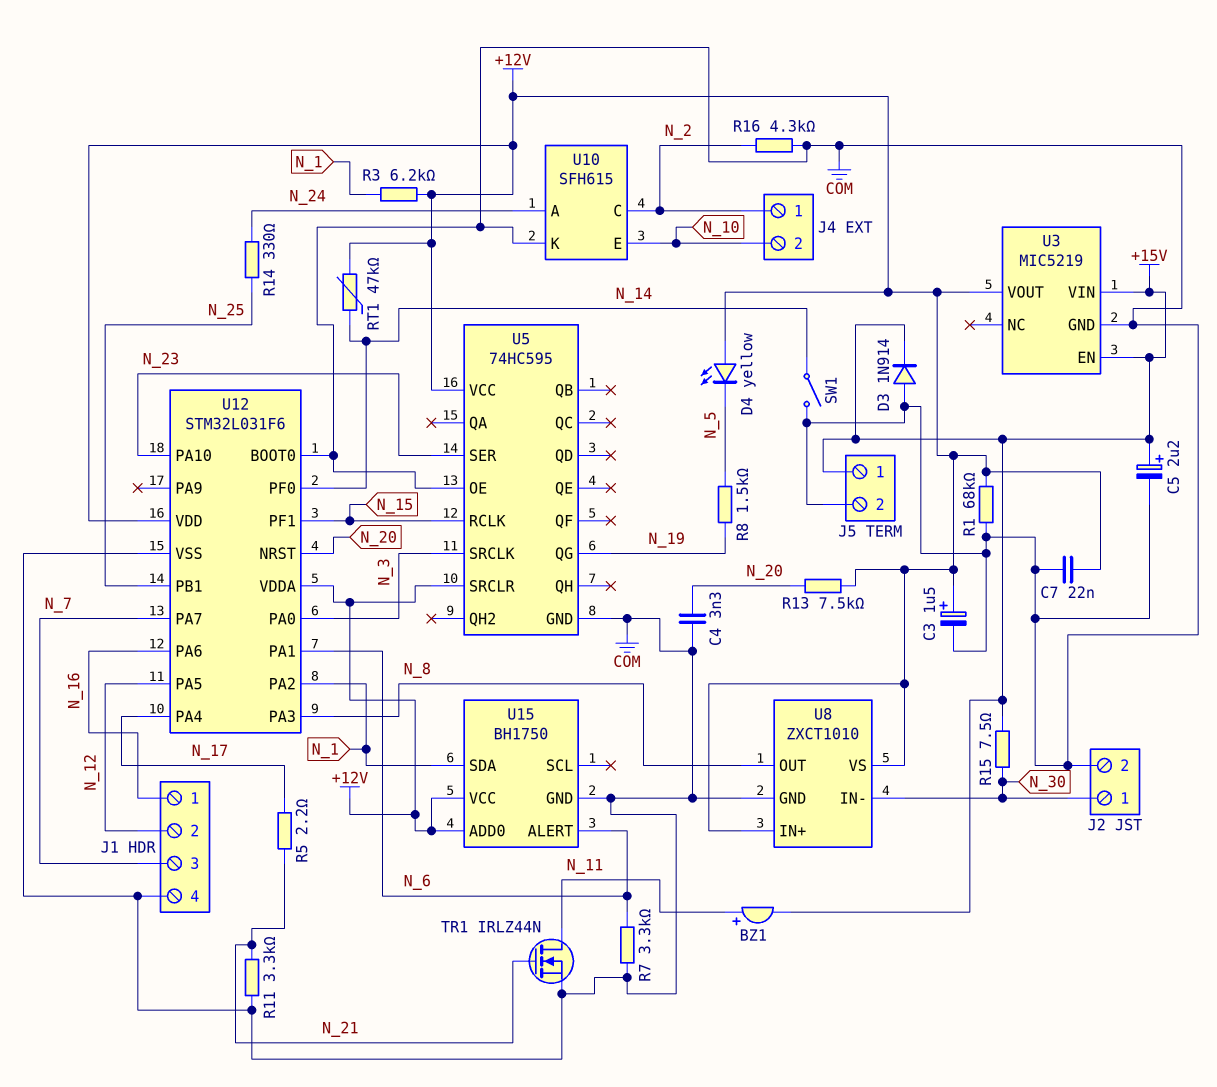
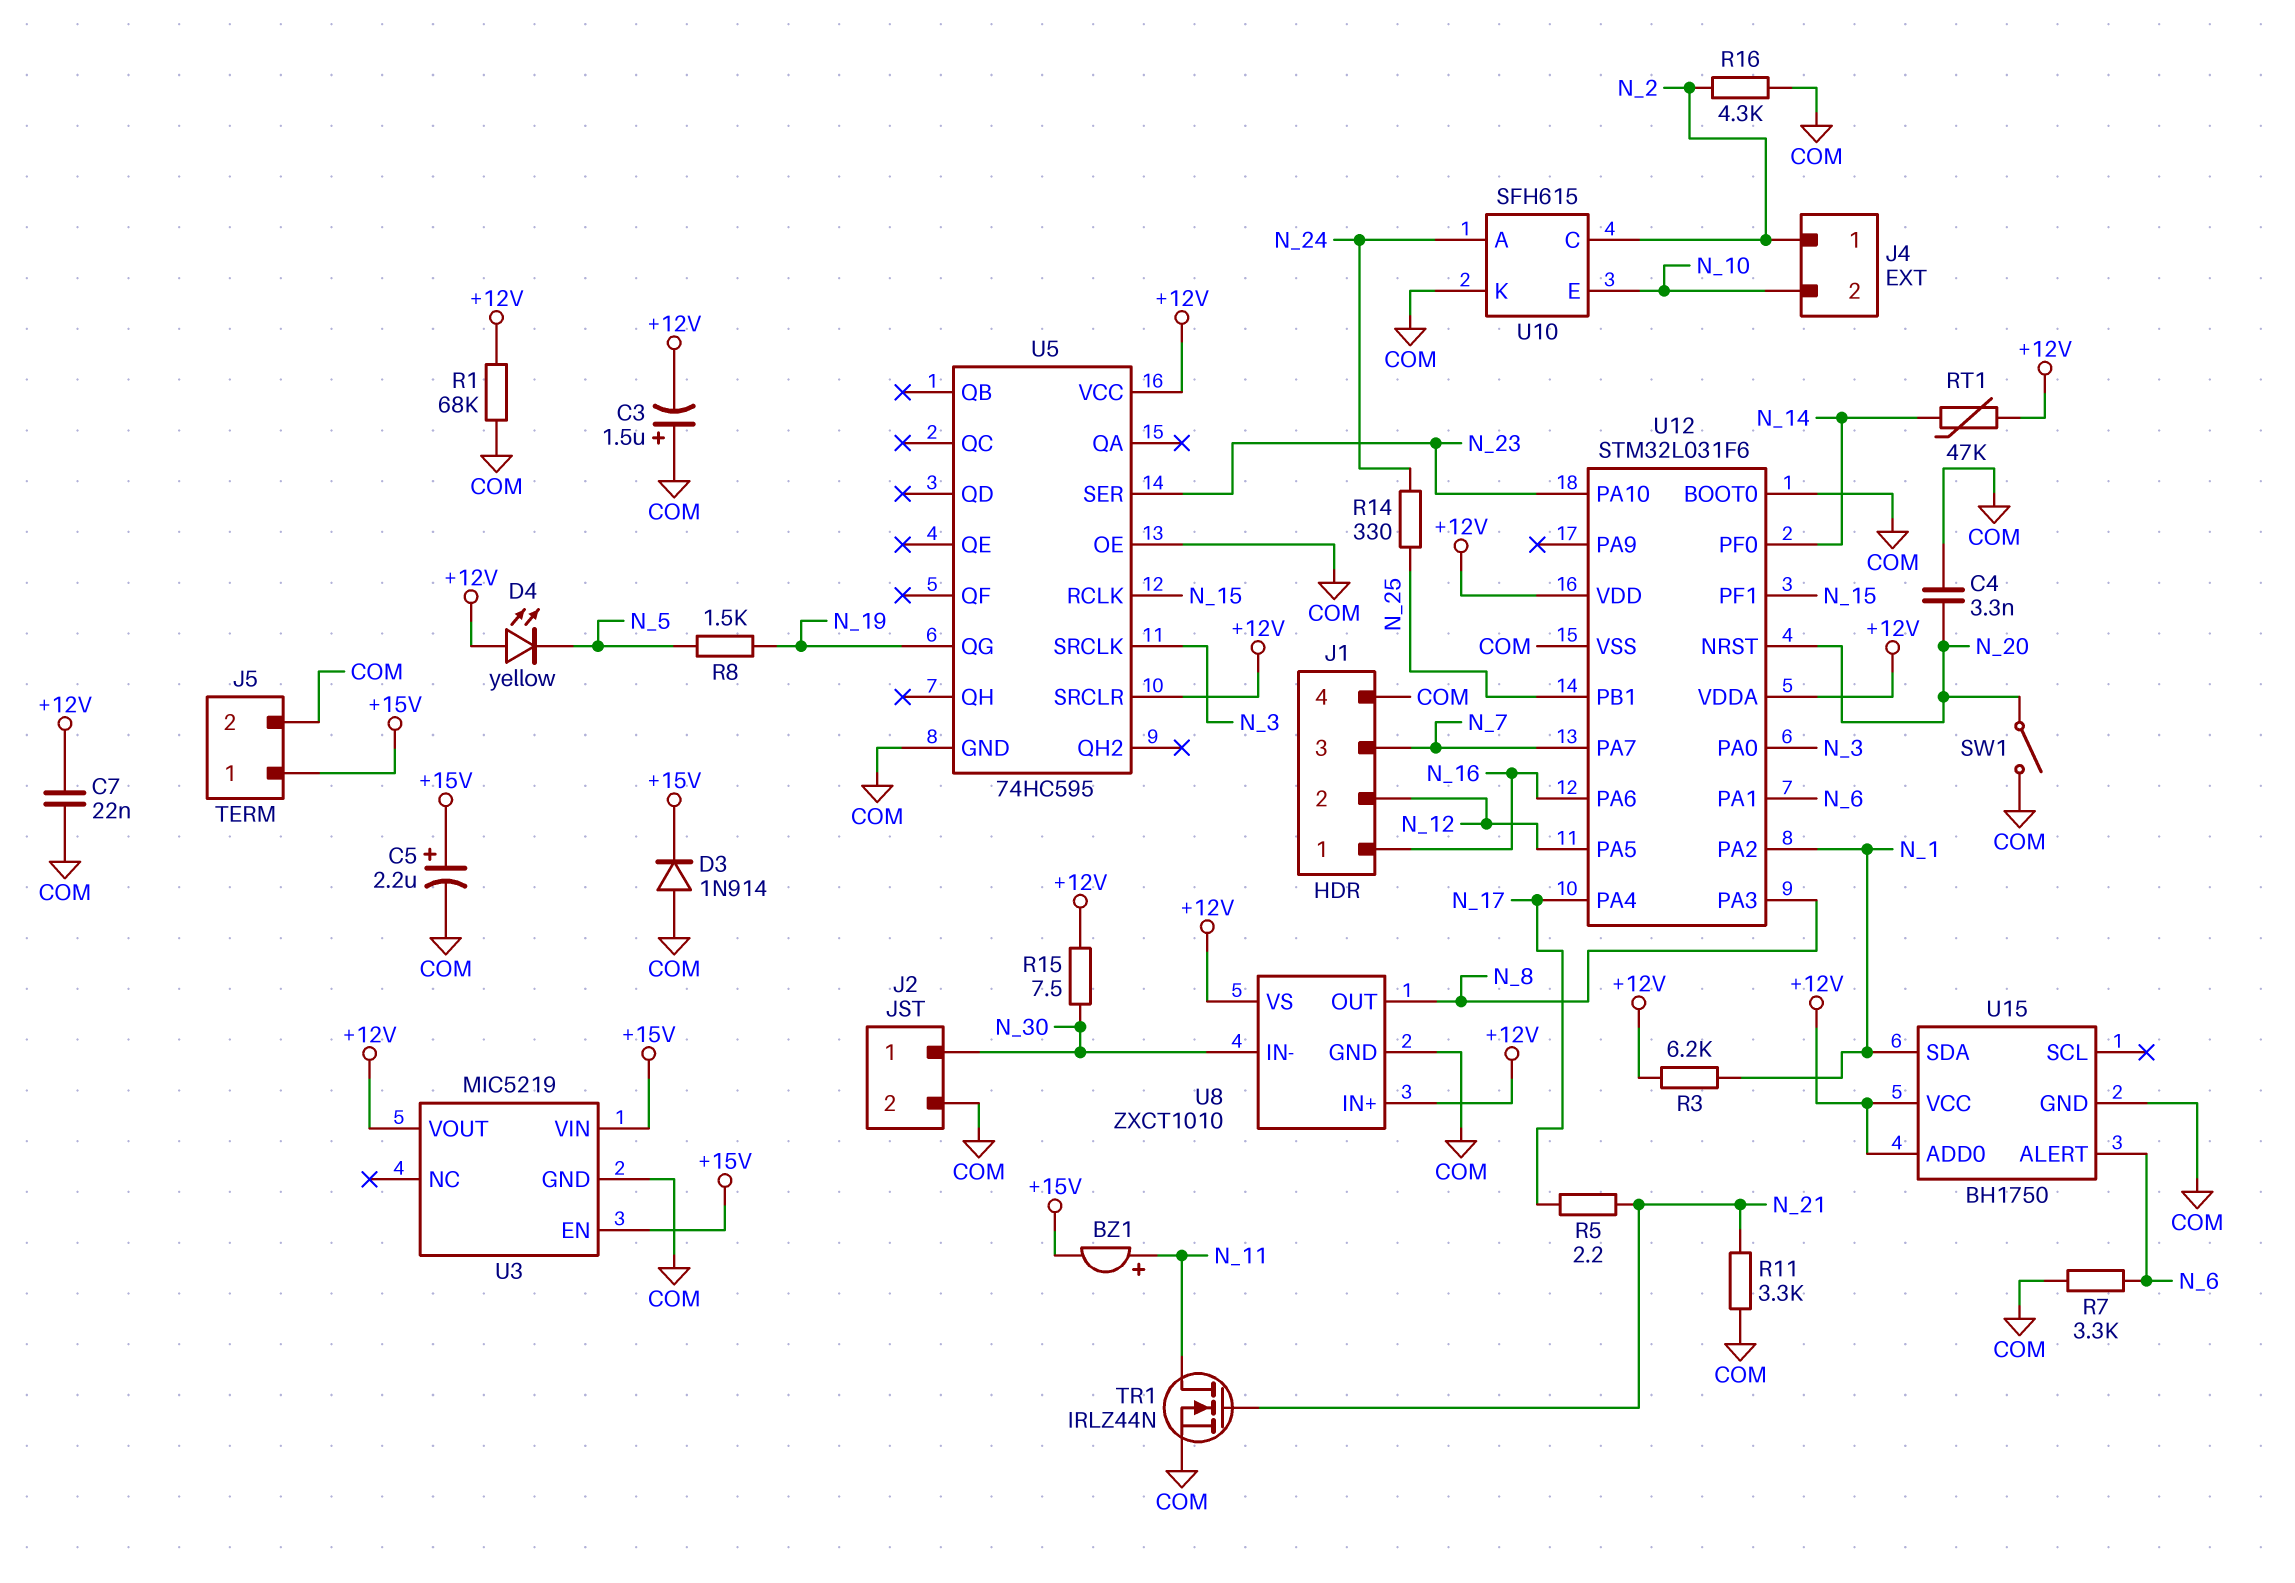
C3: 1.5uF (plus +12V, minus COM) -> 1.5uF (plus COM, minus +12V)
R13: 7.5k (+12V, N_20) -> none
R15: 7.5 (+15V, N_30) -> 7.5 (+12V, N_30)
SW1: switch (COM, N_14) -> switch (COM, N_20)

